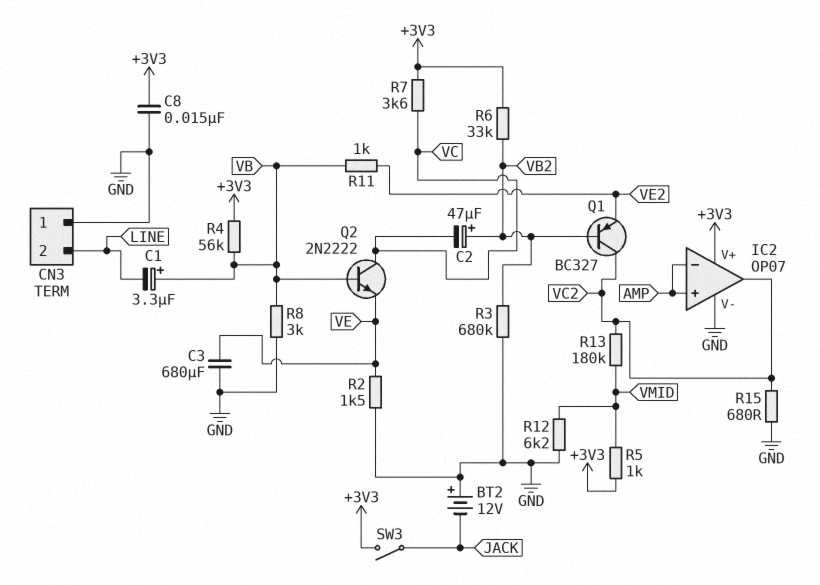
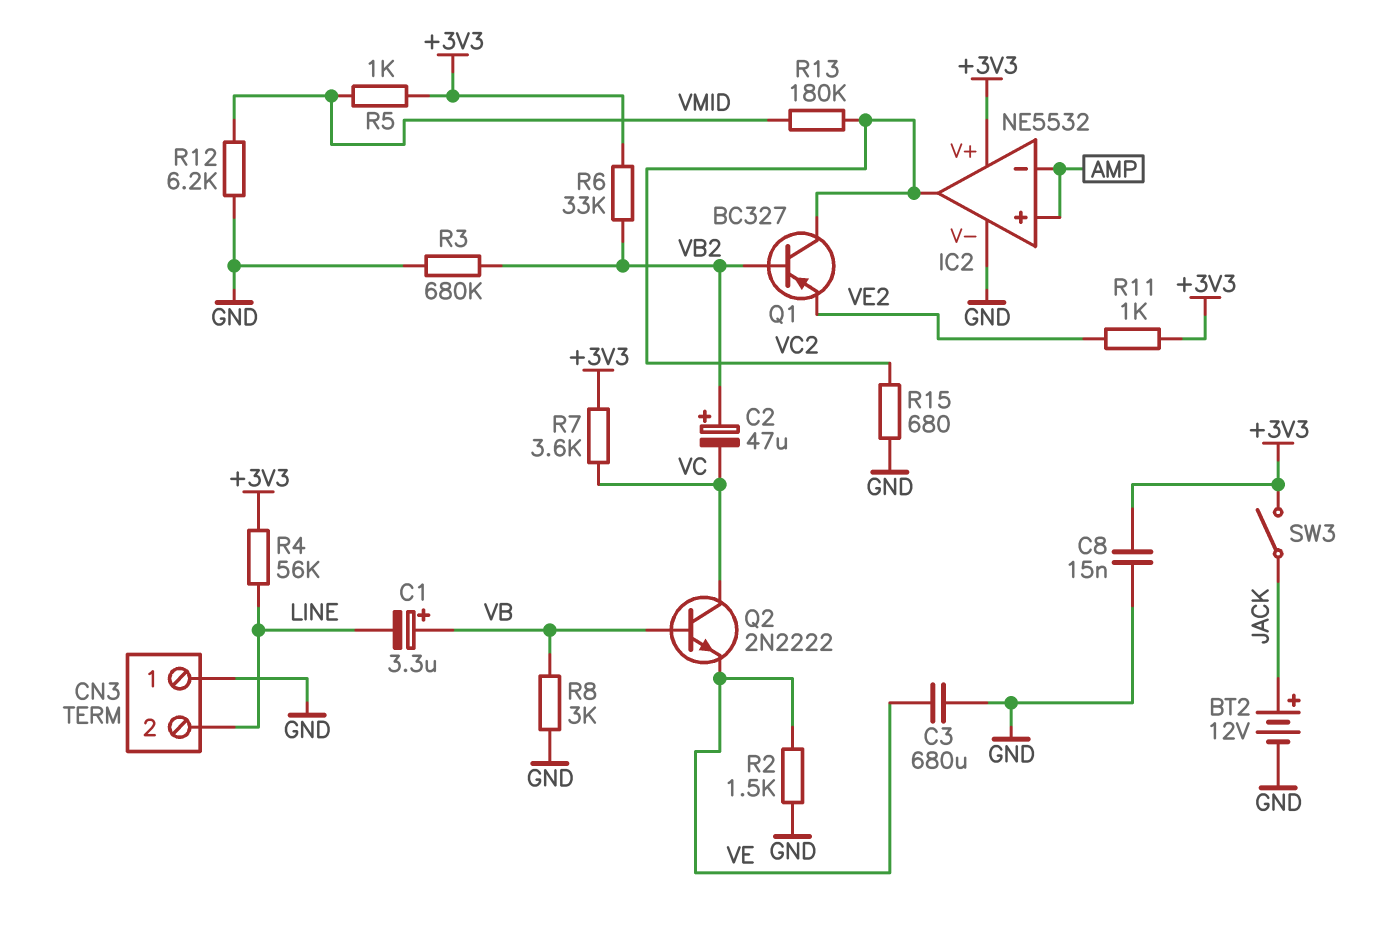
BT2: 12V (plus GND, minus JACK) -> 12V (plus JACK, minus GND)
IC2: OP07 -> NE5532
R4: 56k (+3V3, VB) -> 56k (+3V3, LINE)
R11: 1k (VB, VE2) -> 1k (+3V3, VE2)

